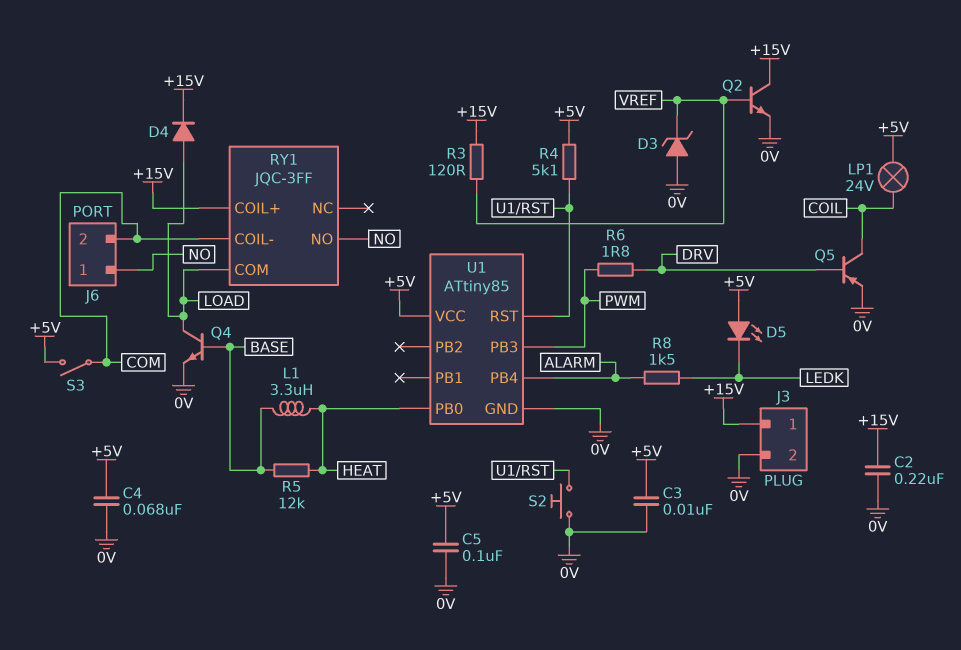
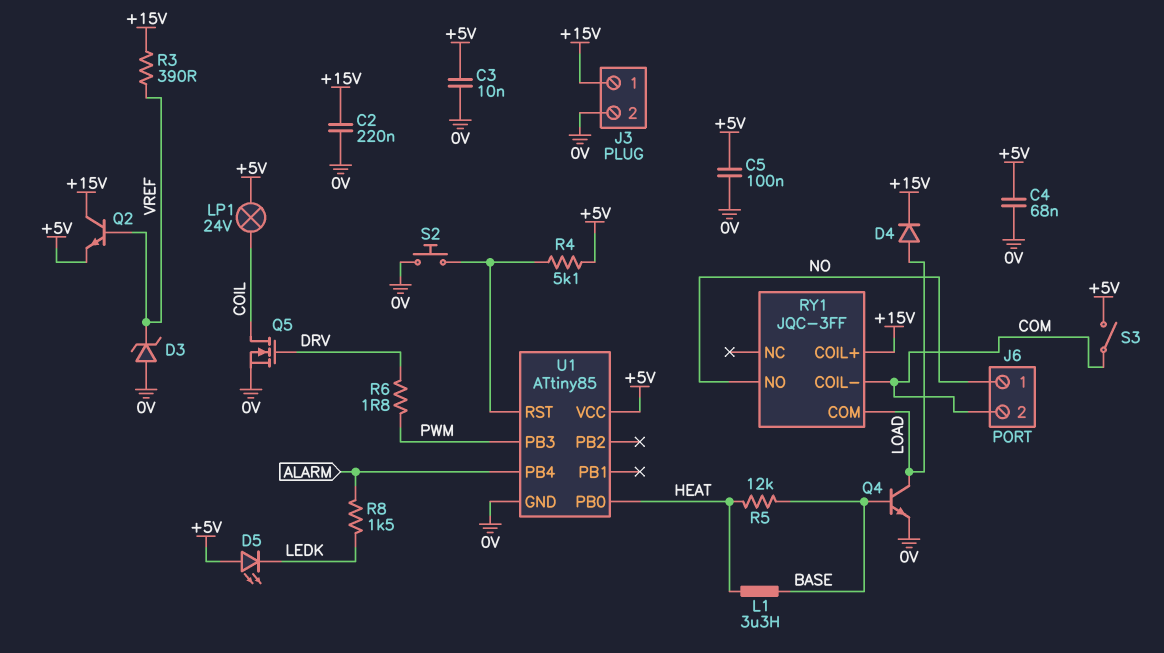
Q2: NPN (B VREF, C +15V, E 0V) -> NPN (B VREF, C +15V, E +5V)
Q5: PNP (B DRV, C COIL, E 0V) -> NMOS (G DRV, D COIL, S 0V)
R3: 120 (+15V, VREF) -> 390 (+15V, VREF)

